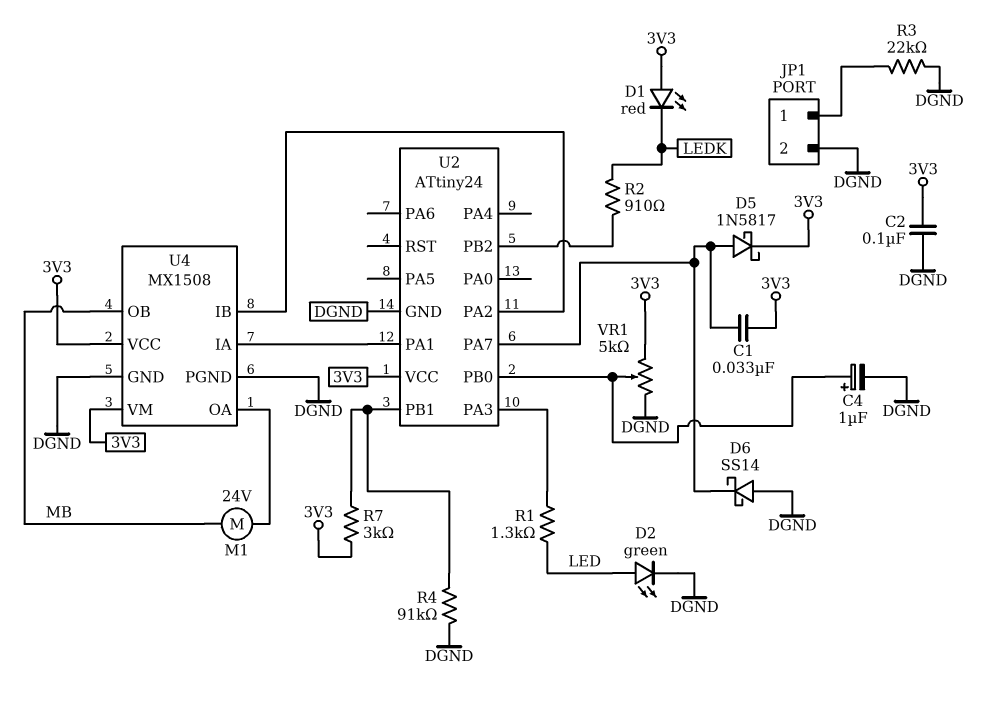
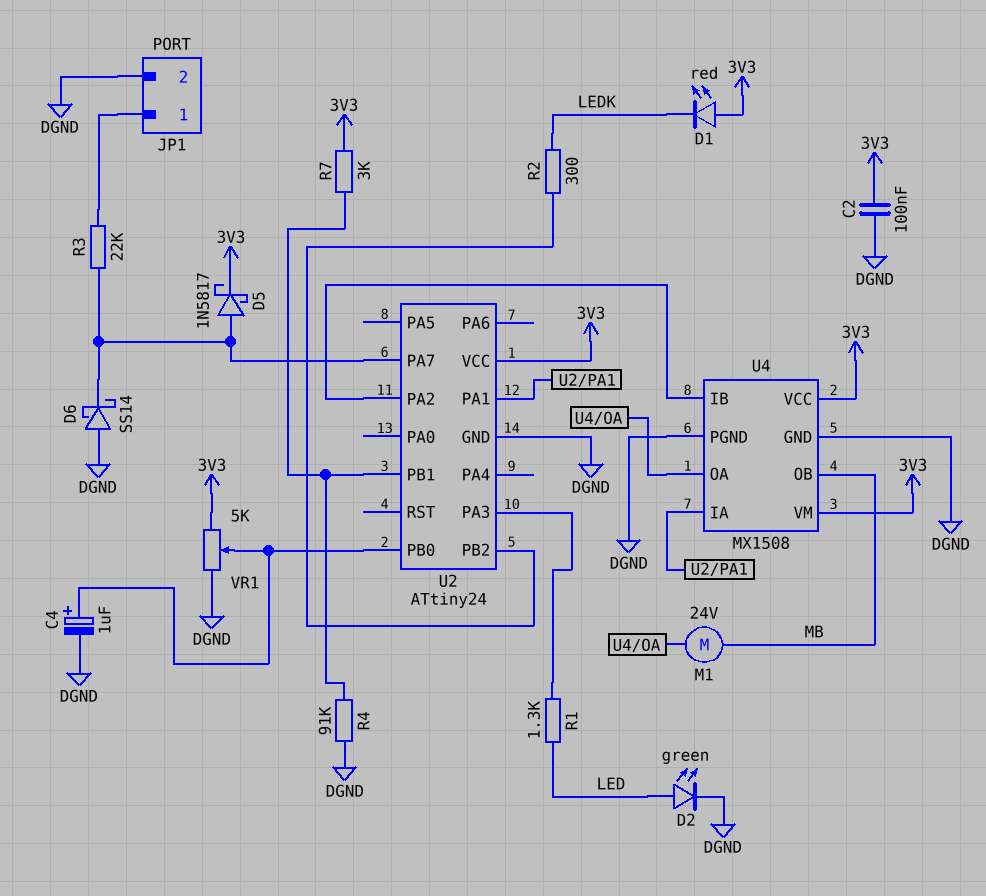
C1: 33nF (3V3, U2/PA7) -> none
R2: 910 (LEDK, U2/PB2) -> 300 (LEDK, U2/PB2)
R3: 22k (DGND, JP1/1) -> 22k (JP1/1, U2/PA7)

